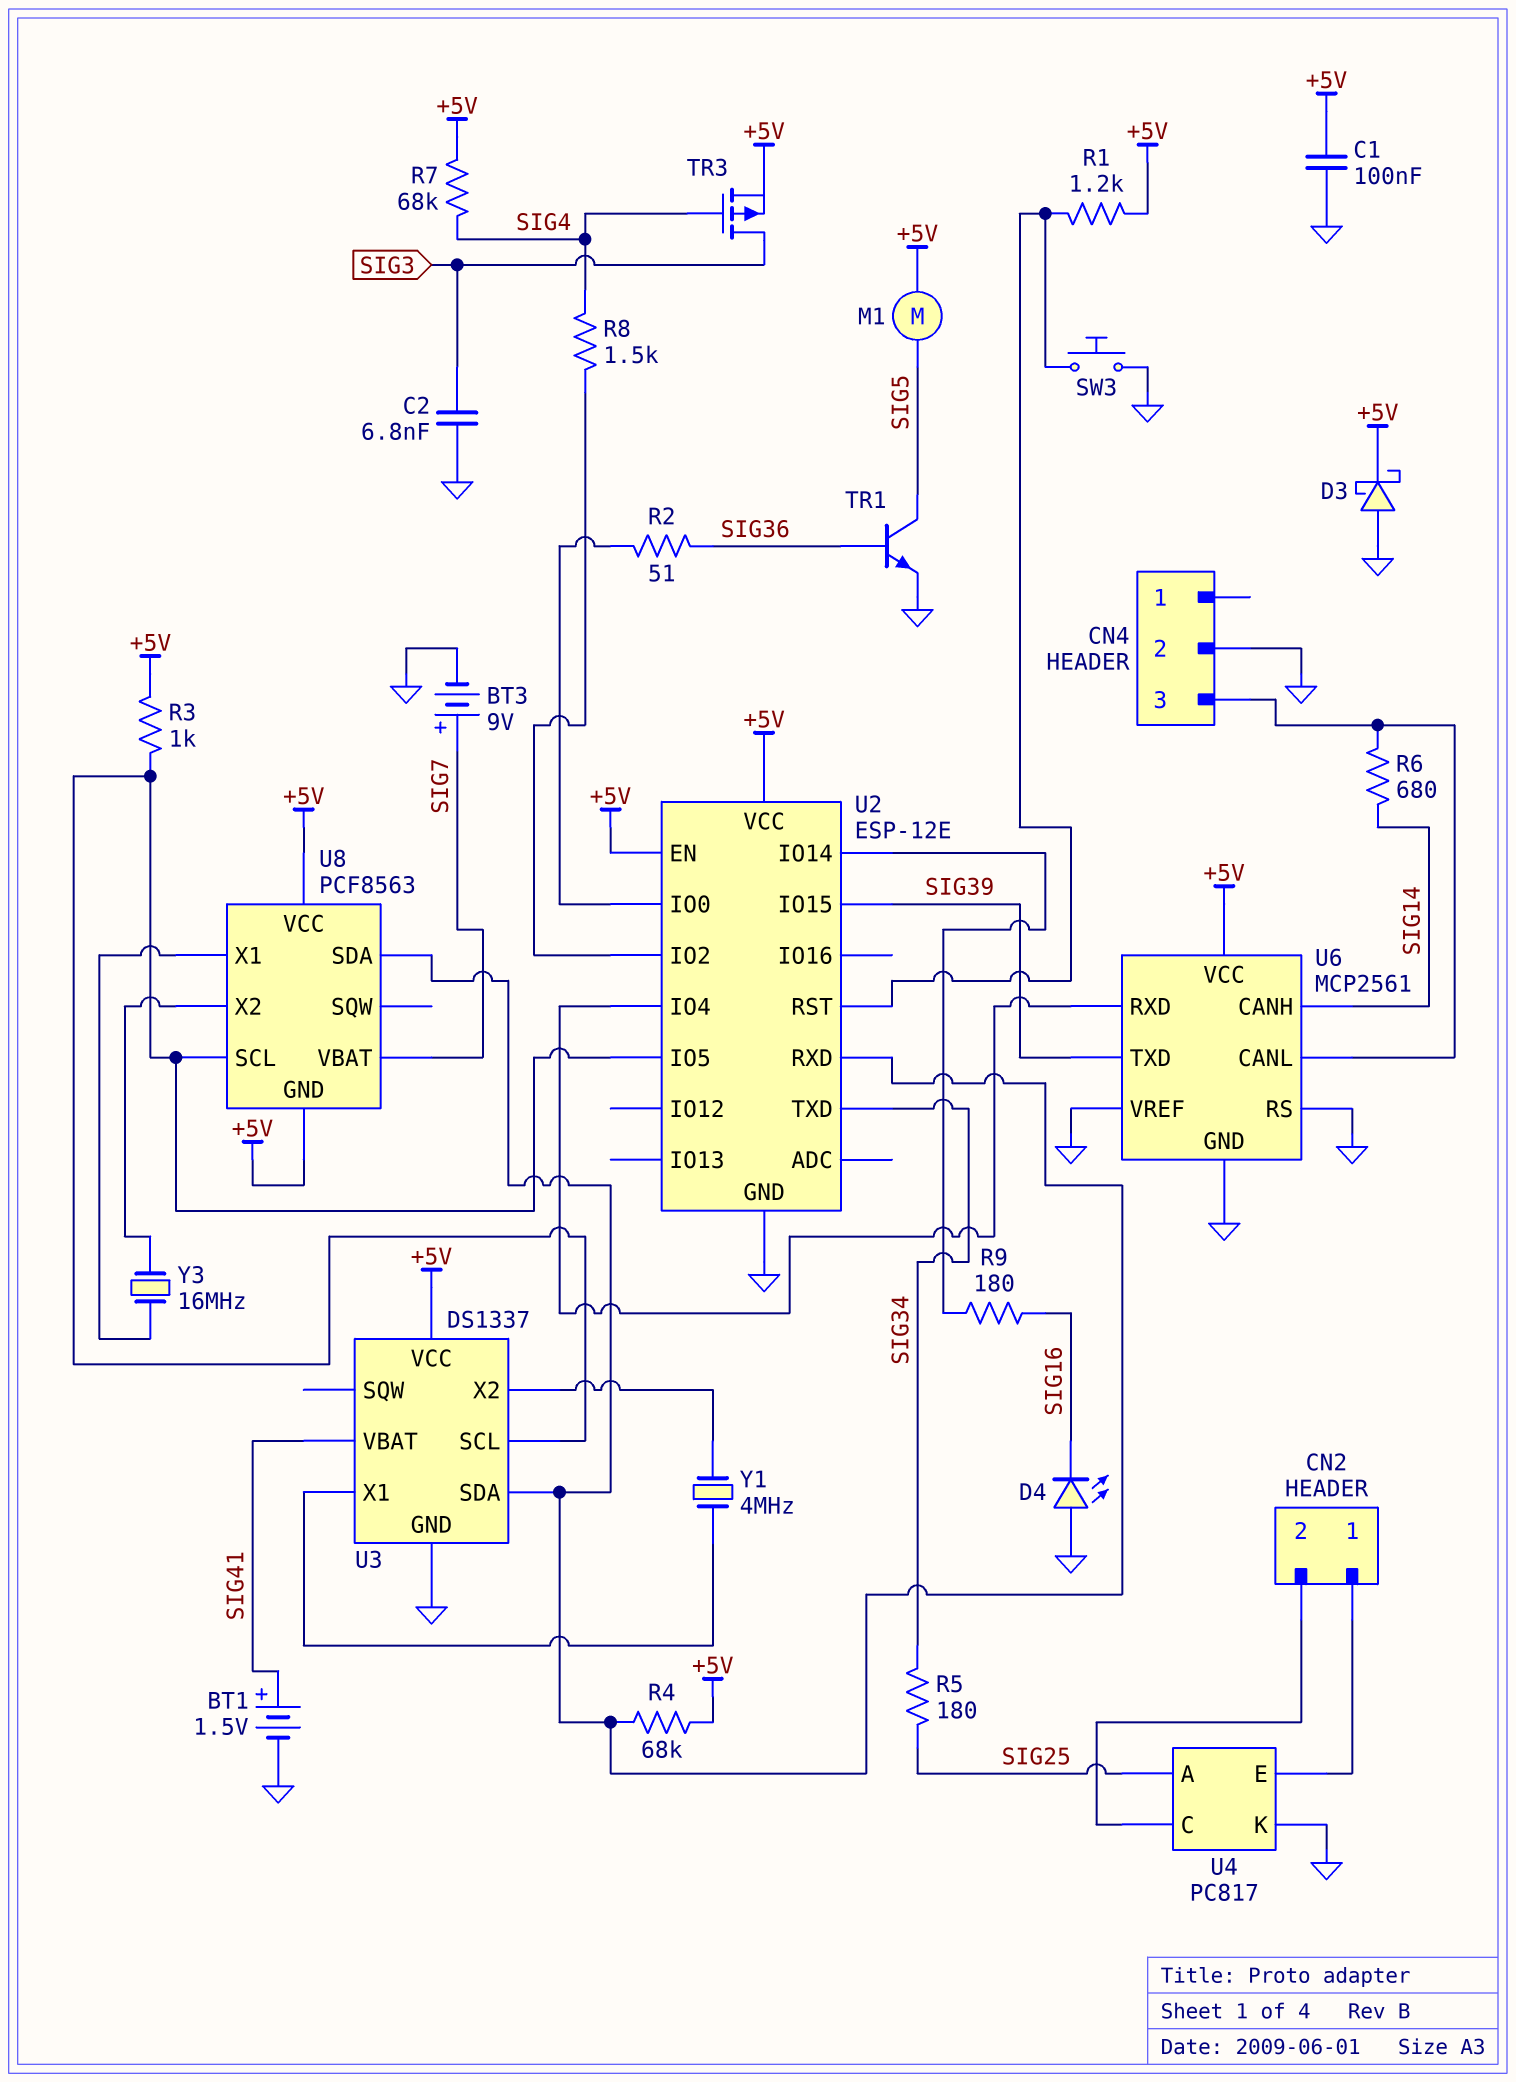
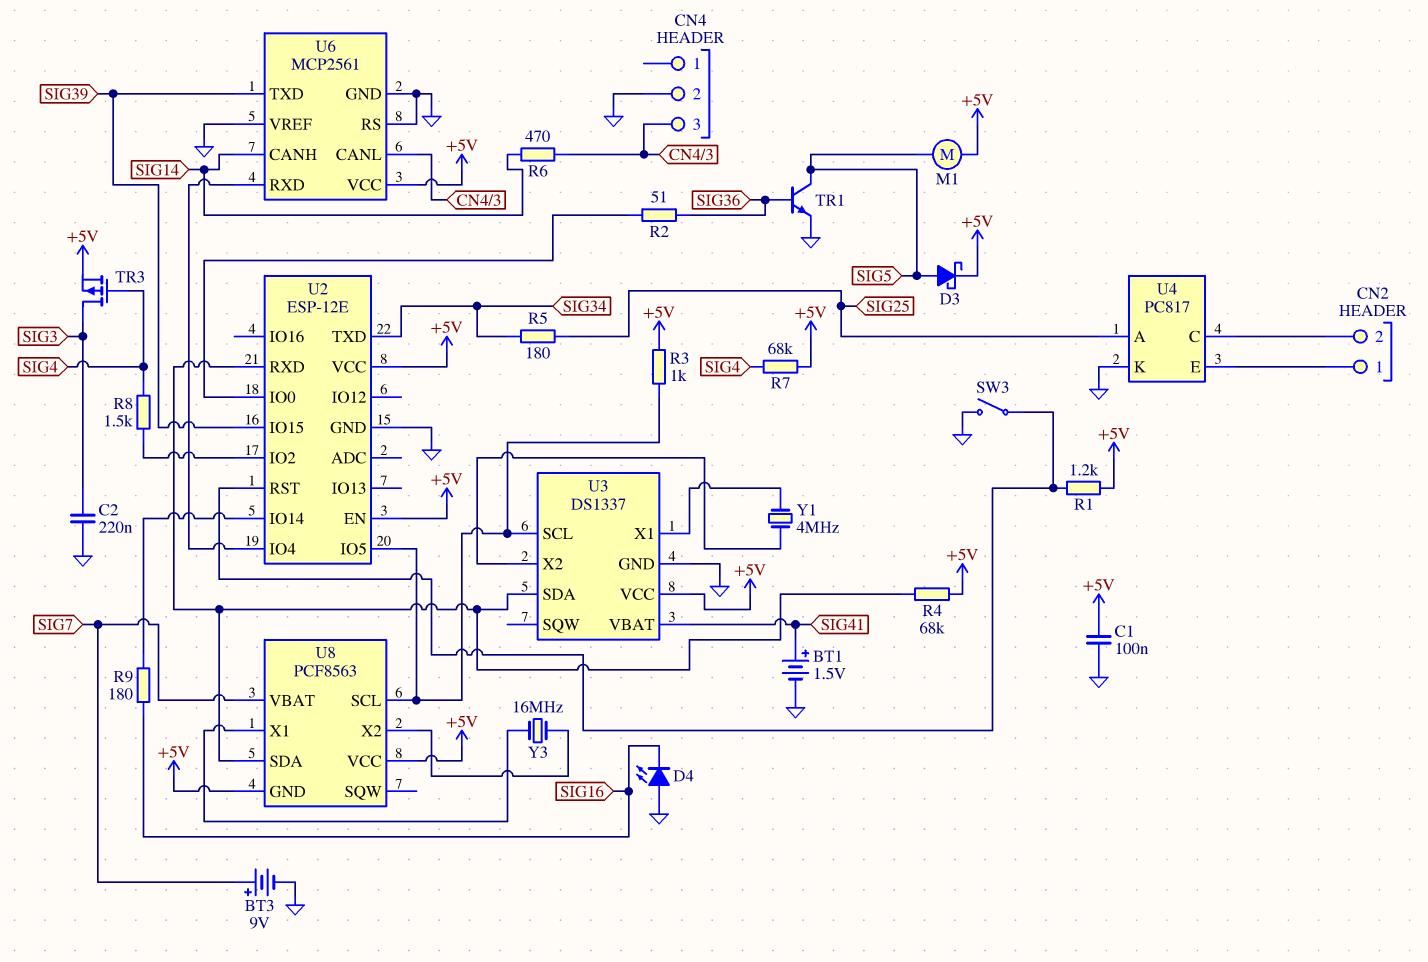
C2: 6.8nF (GND, SIG3) -> 220nF (GND, SIG3)
D3: schottky (A GND, K +5V) -> schottky (A SIG5, K +5V)
R6: 680 (CN4/3, SIG14) -> 470 (CN4/3, SIG14)
SW3: button (GND, U2/RST) -> switch (GND, U2/RST)

